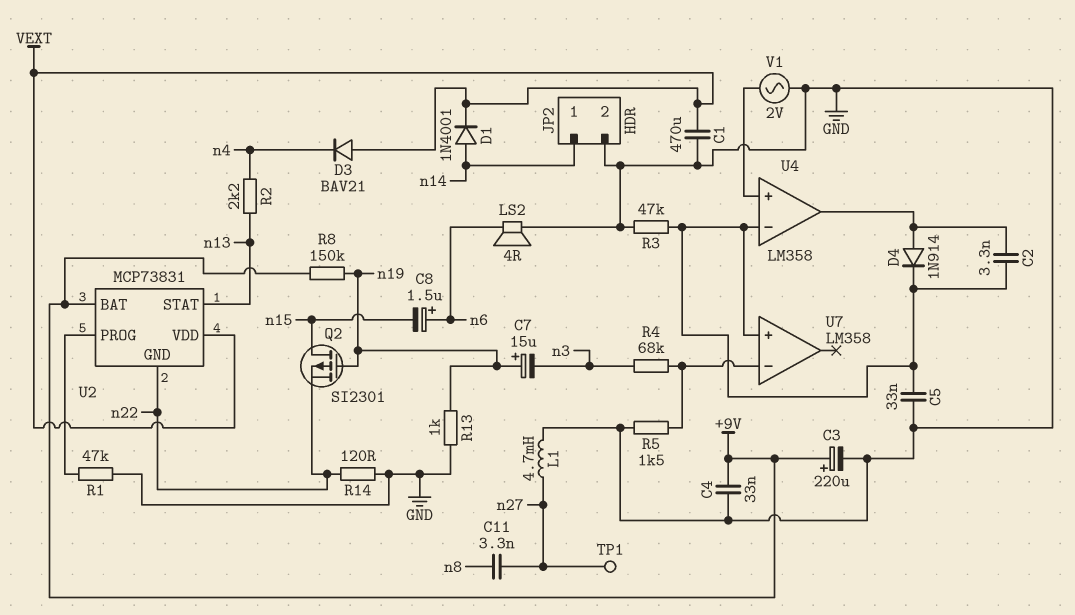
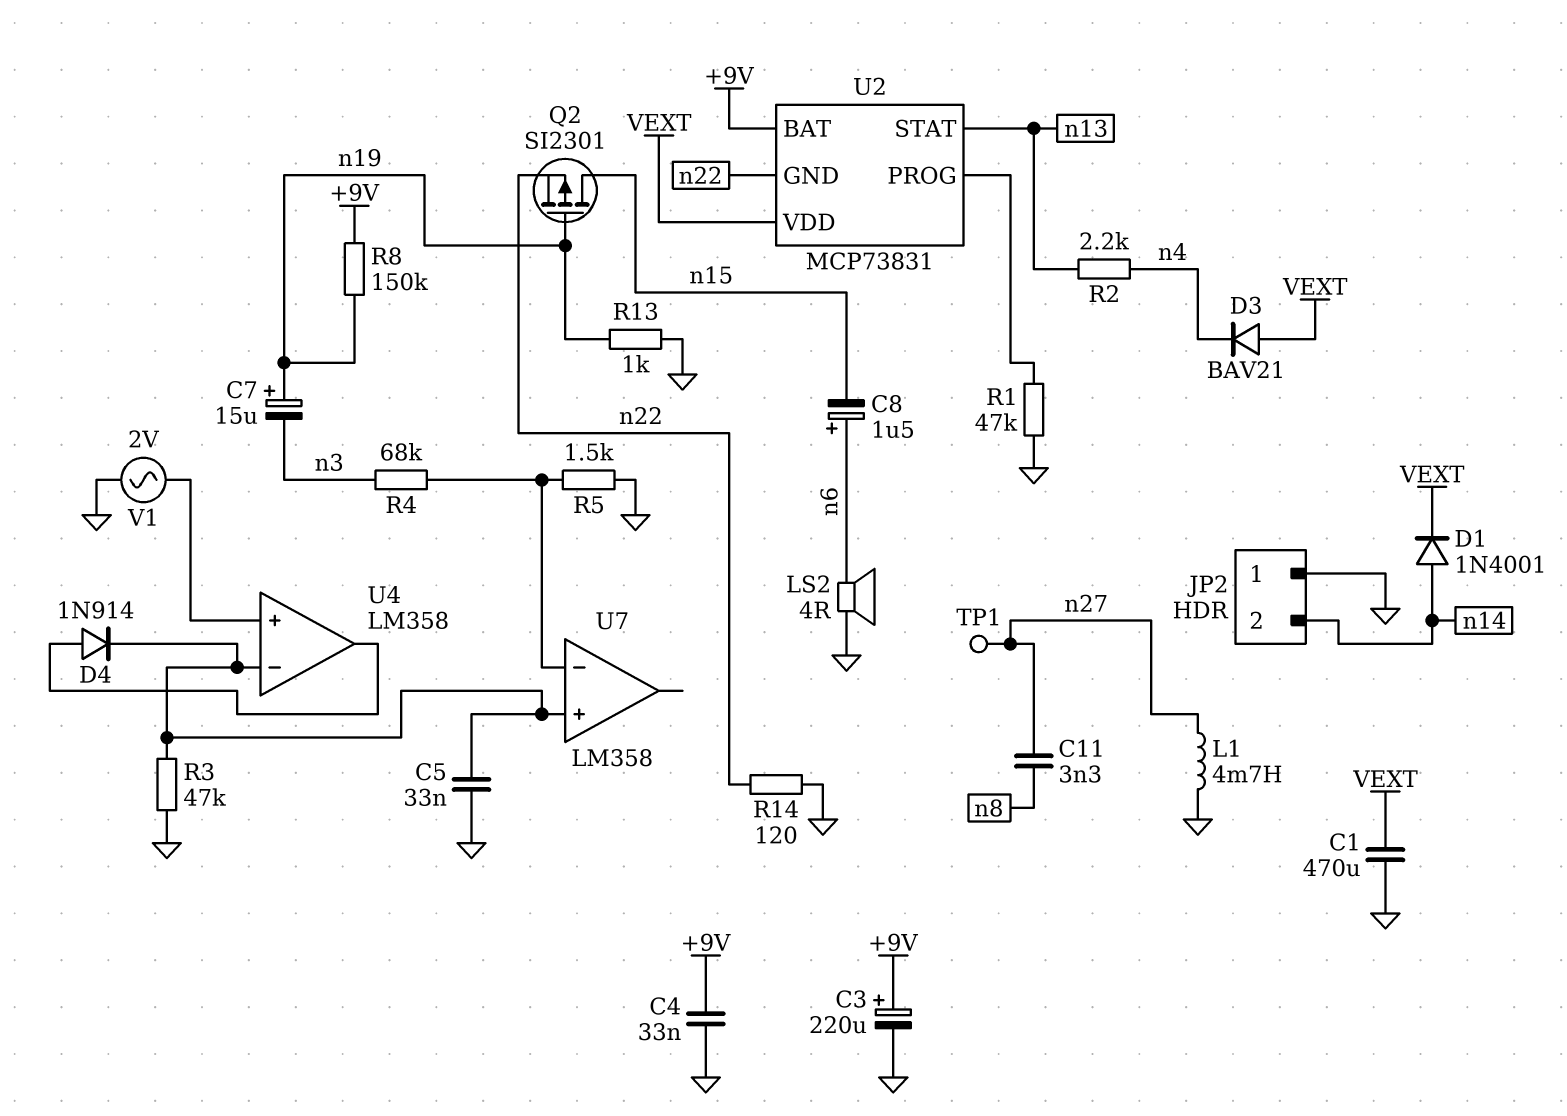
C2: 3.3nF (U4/in-, U4/out) -> none
JP2 pin 1: n14 -> GND
JP2 pin 2: GND -> n14

